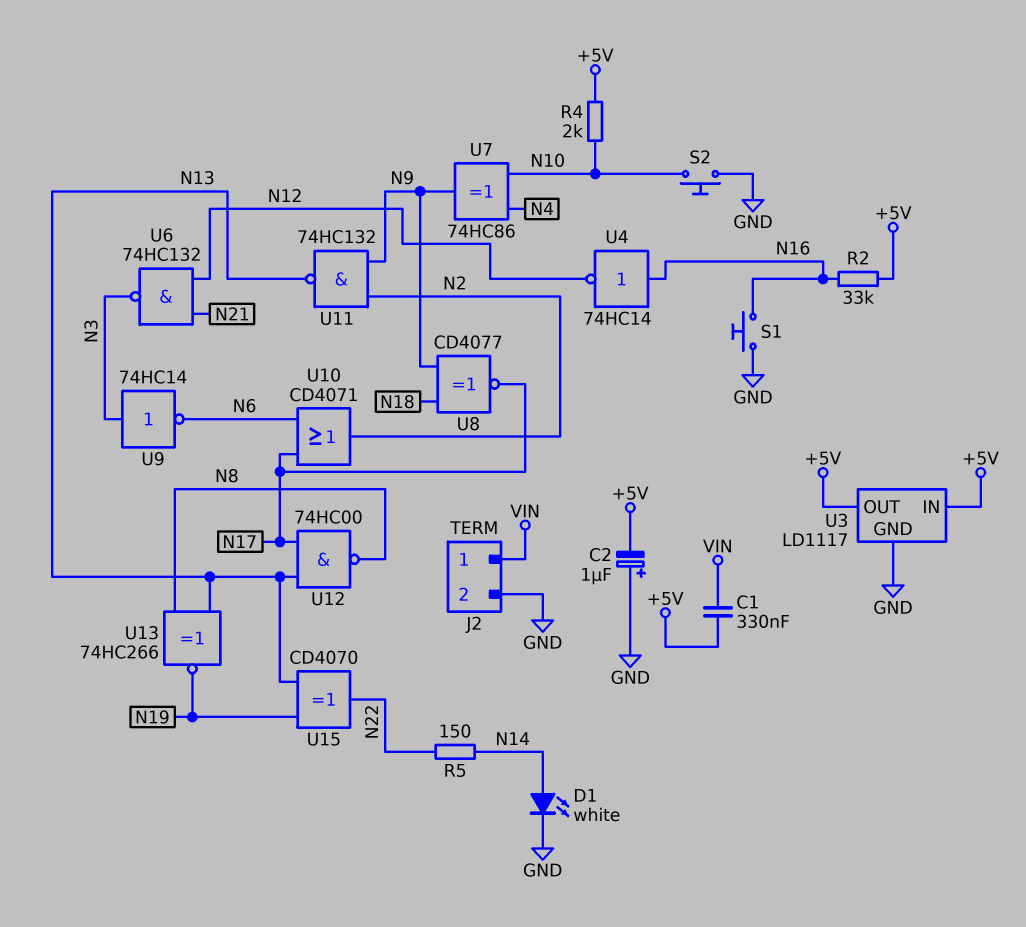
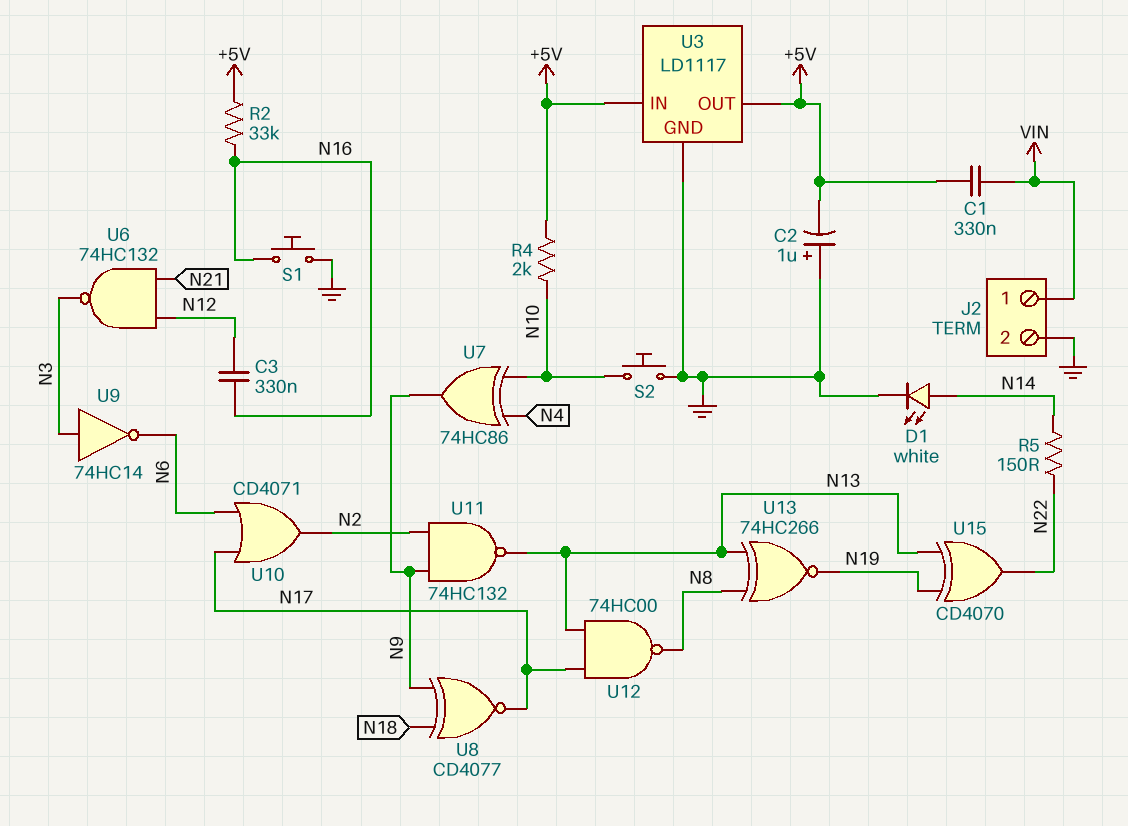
C3: none -> 330nF (N12, N16)
U4: NOT 74HC14 (in N16, out N12) -> none

